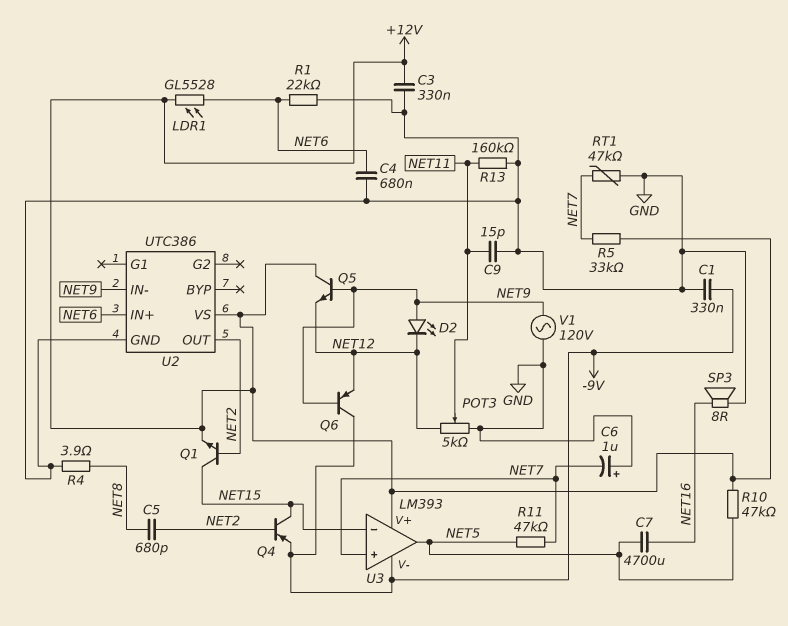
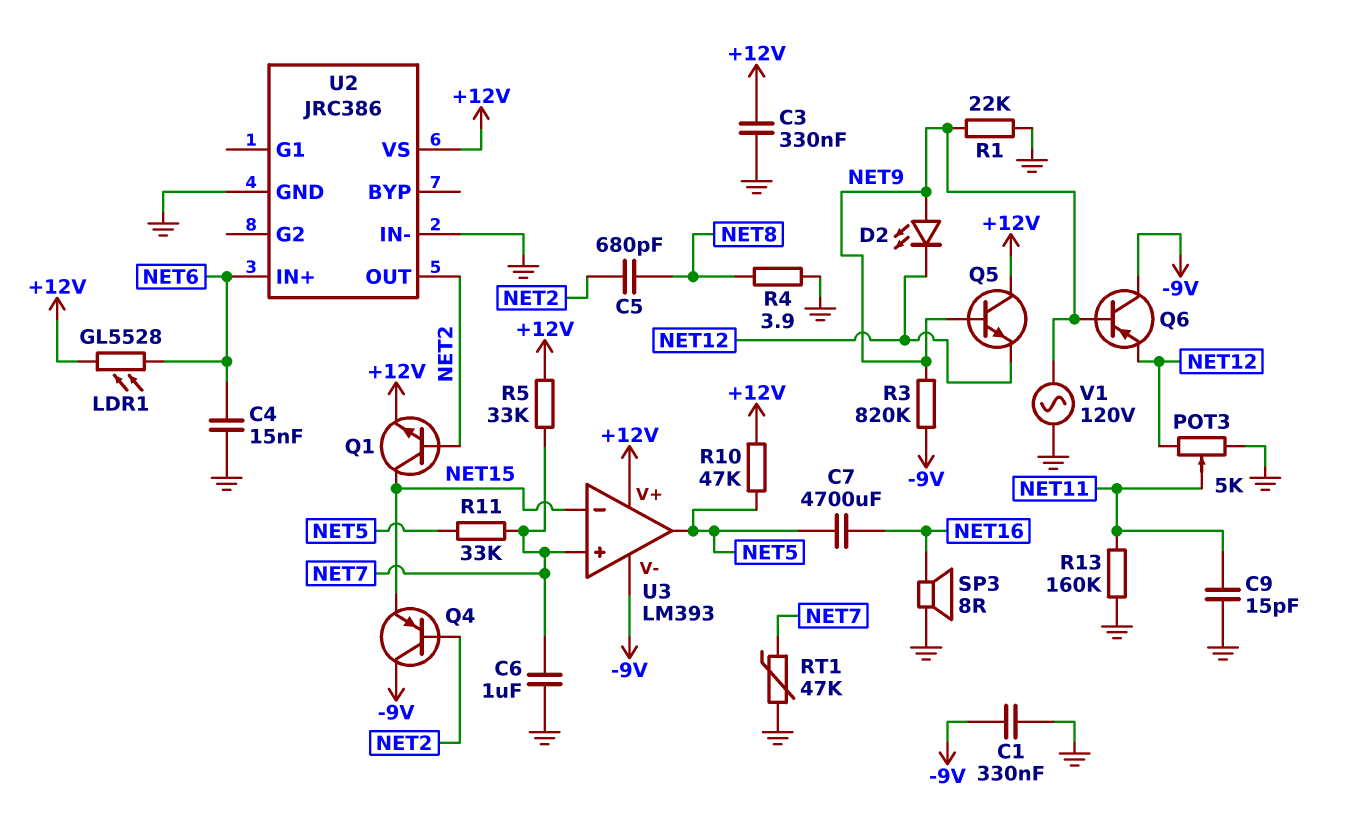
C4: 680nF (GND, NET6) -> 15nF (GND, NET6)
C6: 1uF (plus GND, minus NET7) -> 1uF (GND, NET7)
Q4: PNP (B NET2, C NET15, E -9V) -> PNP (B NET2, C -9V, E NET15)
R1: 22k (GND, NET6) -> 22k (GND, NET9)
R3: none -> 820k (-9V, NET9)
R11: 47k (NET5, NET7) -> 33k (NET5, NET7)
U2: UTC386 -> JRC386
U2 pin IN-: NET9 -> GND

